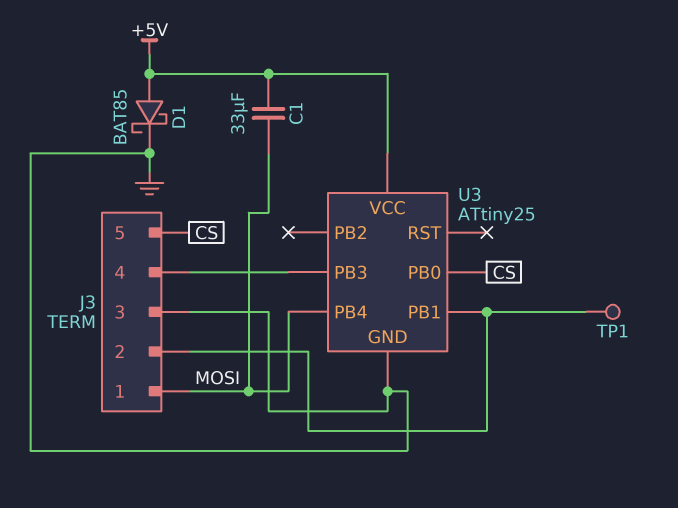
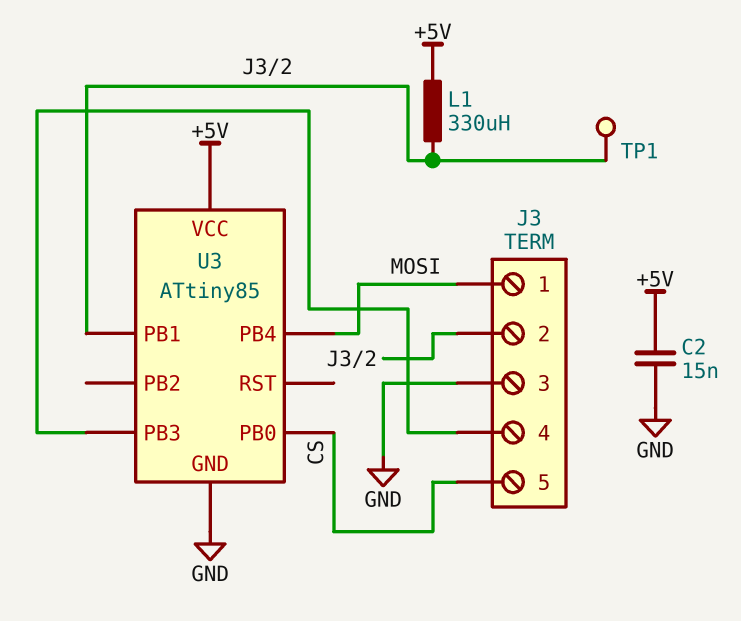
C1: 33uF (+5V, MOSI) -> none
C2: none -> 15nF (+5V, GND)
D1: schottky BAT85 (A +5V, K GND) -> none
L1: none -> 330uH (+5V, J3/2)
U3: ATtiny25 -> ATtiny85

